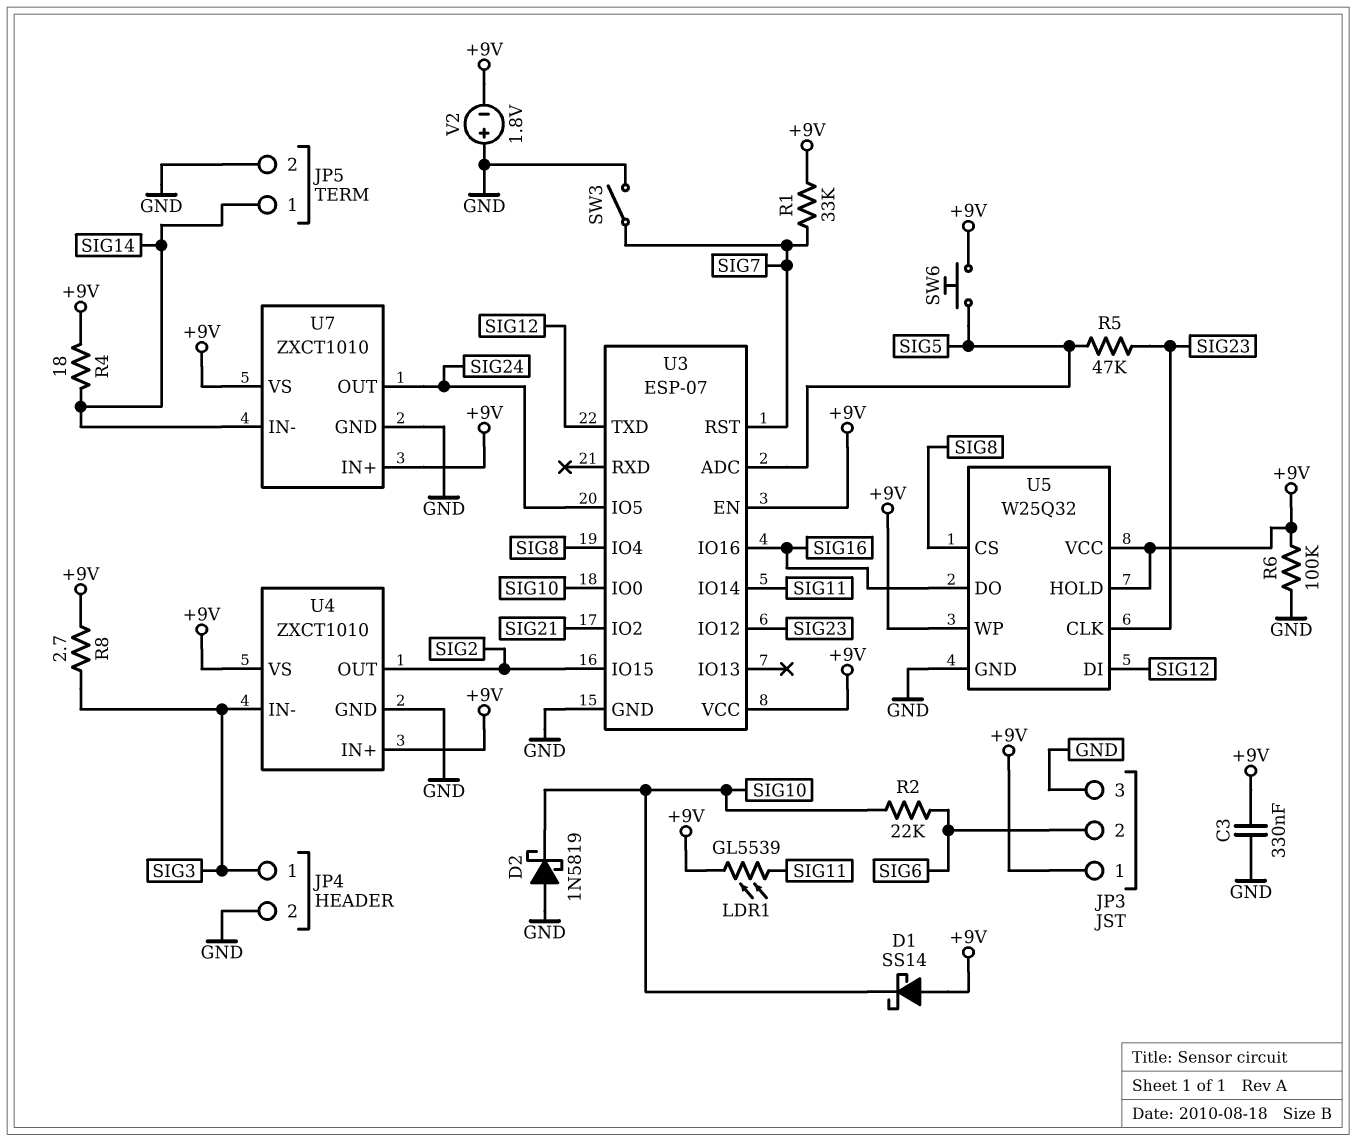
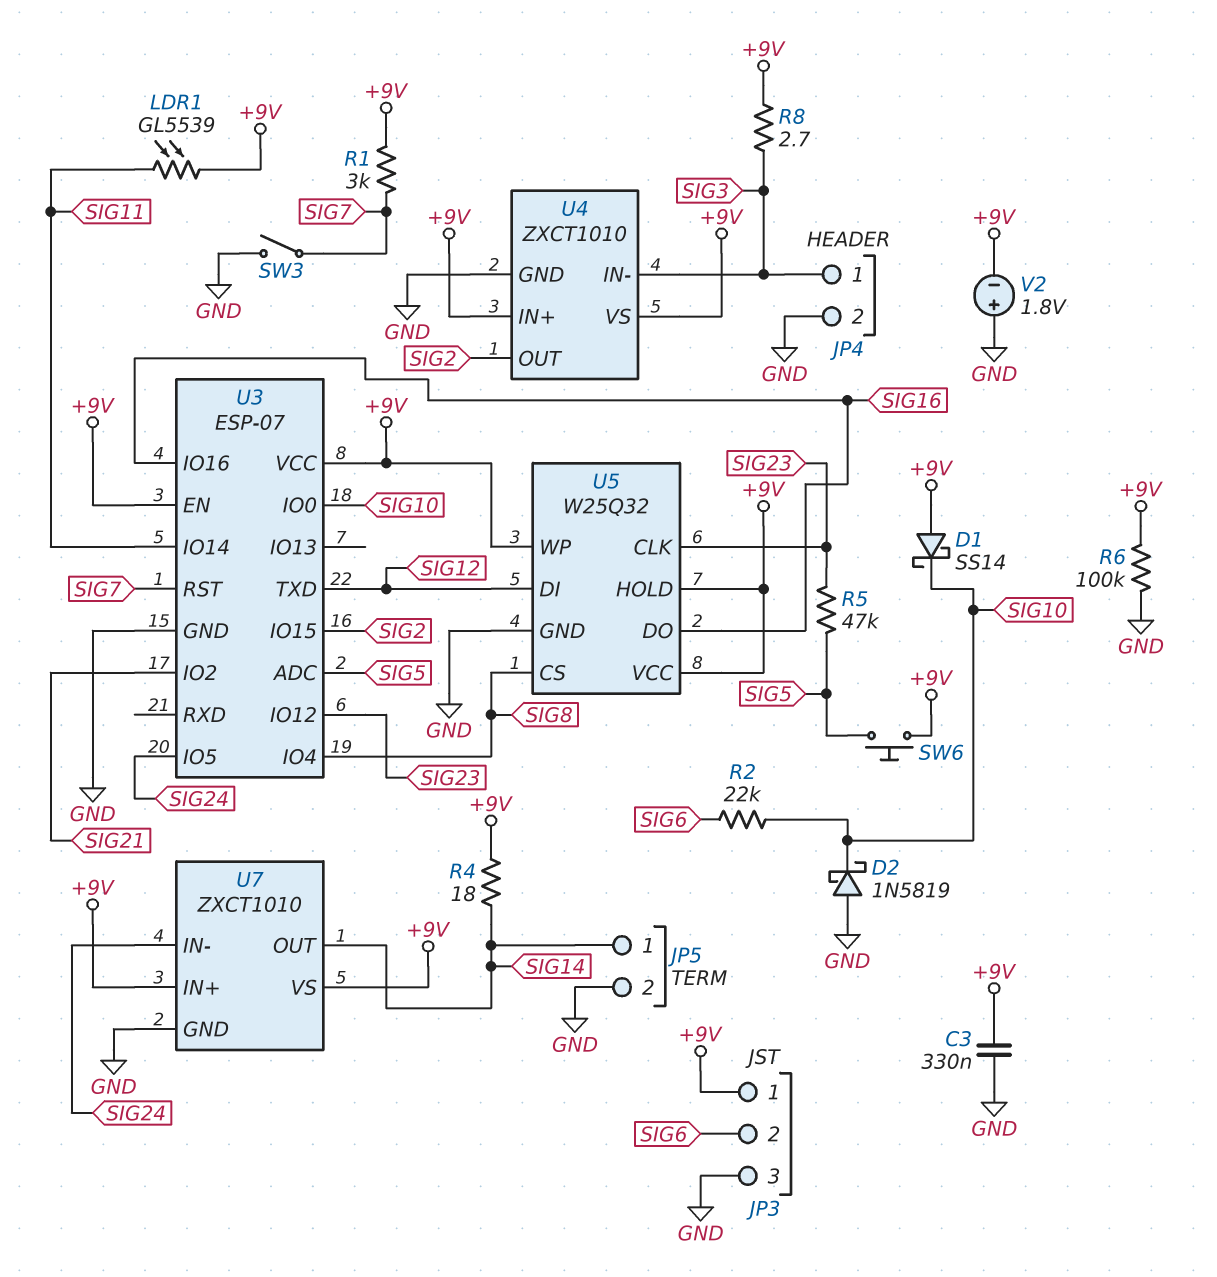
R1: 33k (+9V, SIG7) -> 3k (+9V, SIG7)
U7 pin IN-: SIG14 -> SIG24
U7 pin OUT: SIG24 -> SIG14

